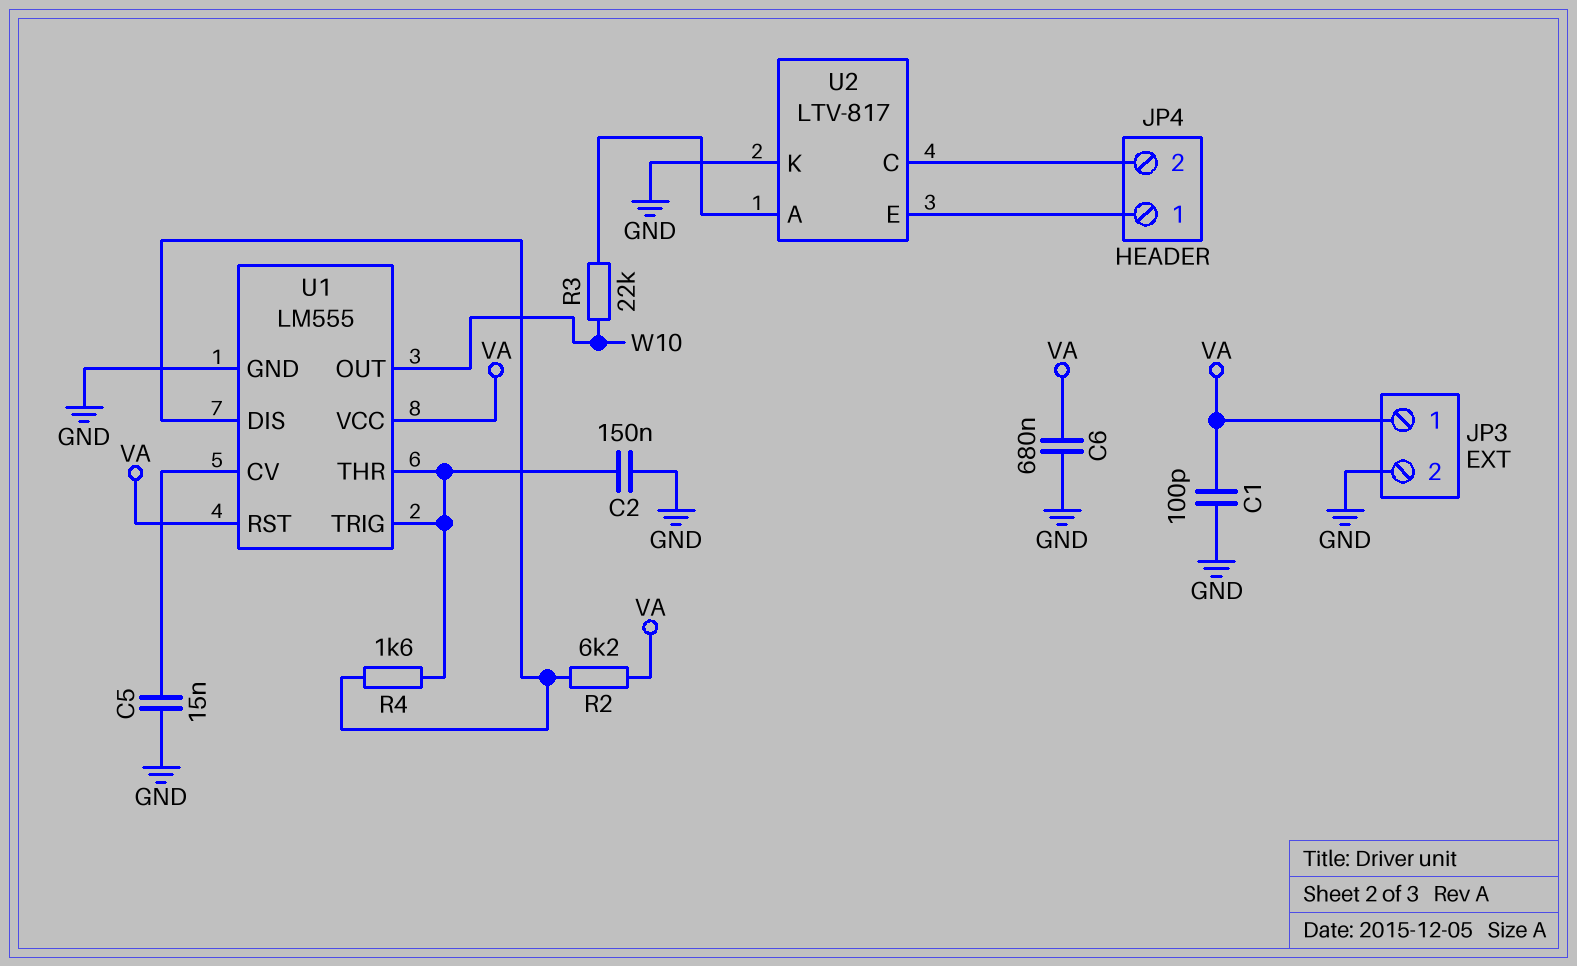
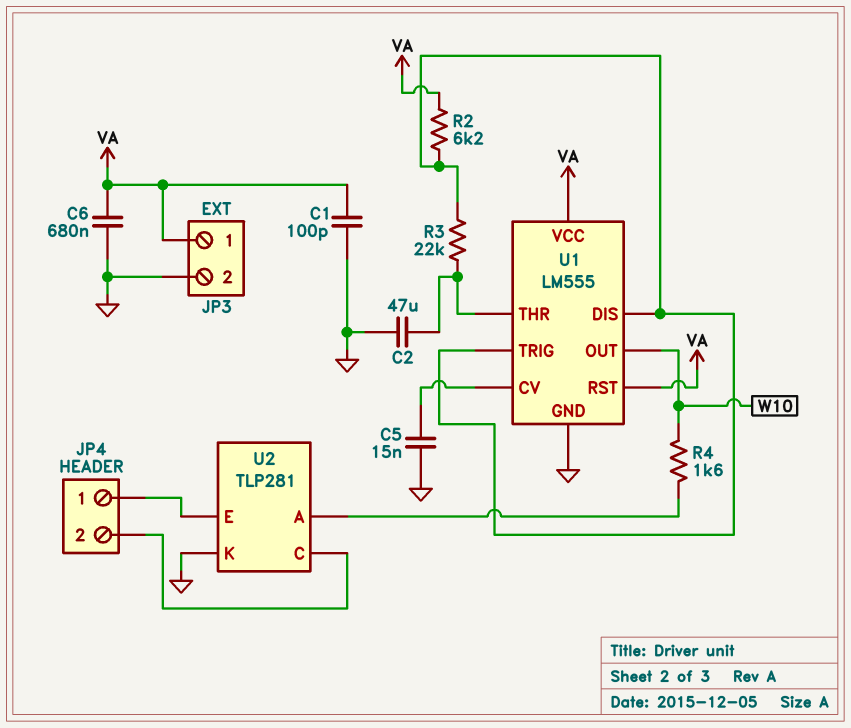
C2: 150nF (GND, U1/THR) -> 47uF (GND, U1/THR)
R3: 22k (U2/A, W10) -> 22k (U1/DIS, U1/THR)
R4: 1.6k (U1/DIS, U1/THR) -> 1.6k (U2/A, W10)
U1 pin TRIG: U1/THR -> U1/DIS
U2: LTV-817 -> TLP281

